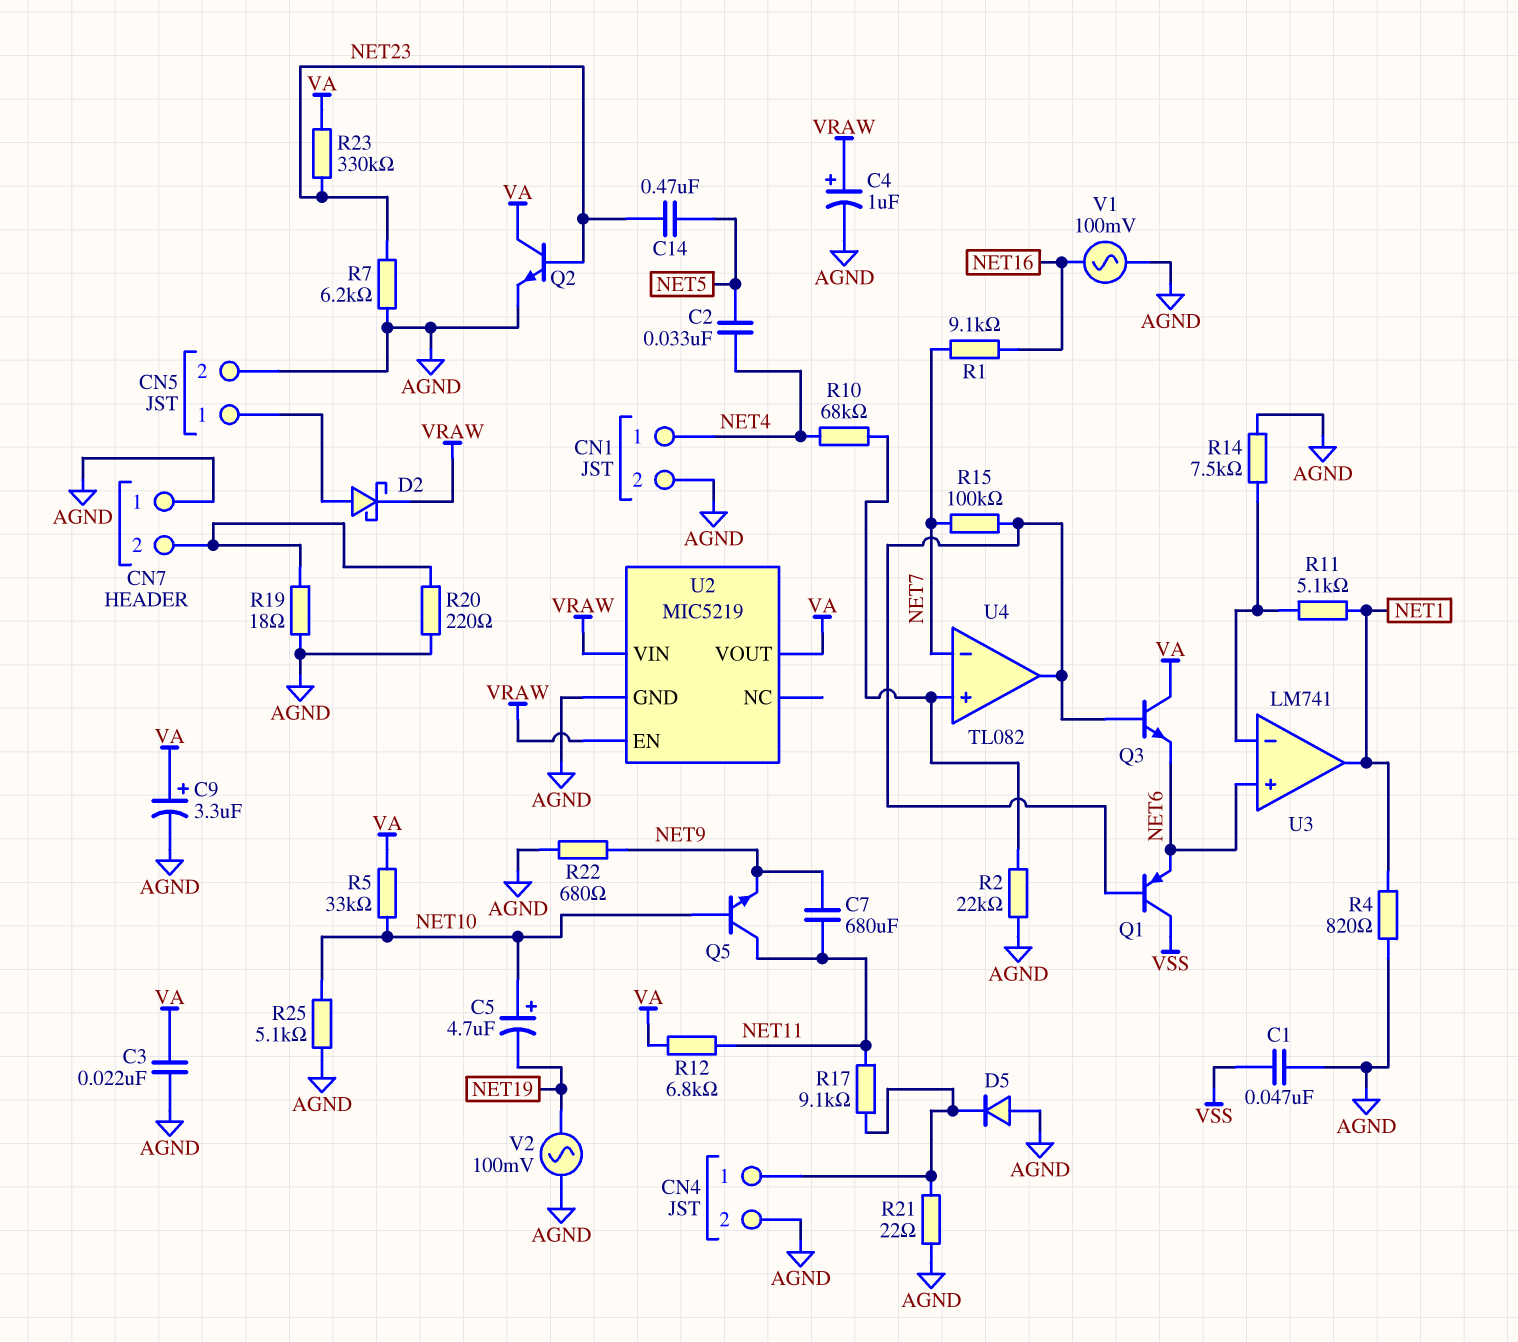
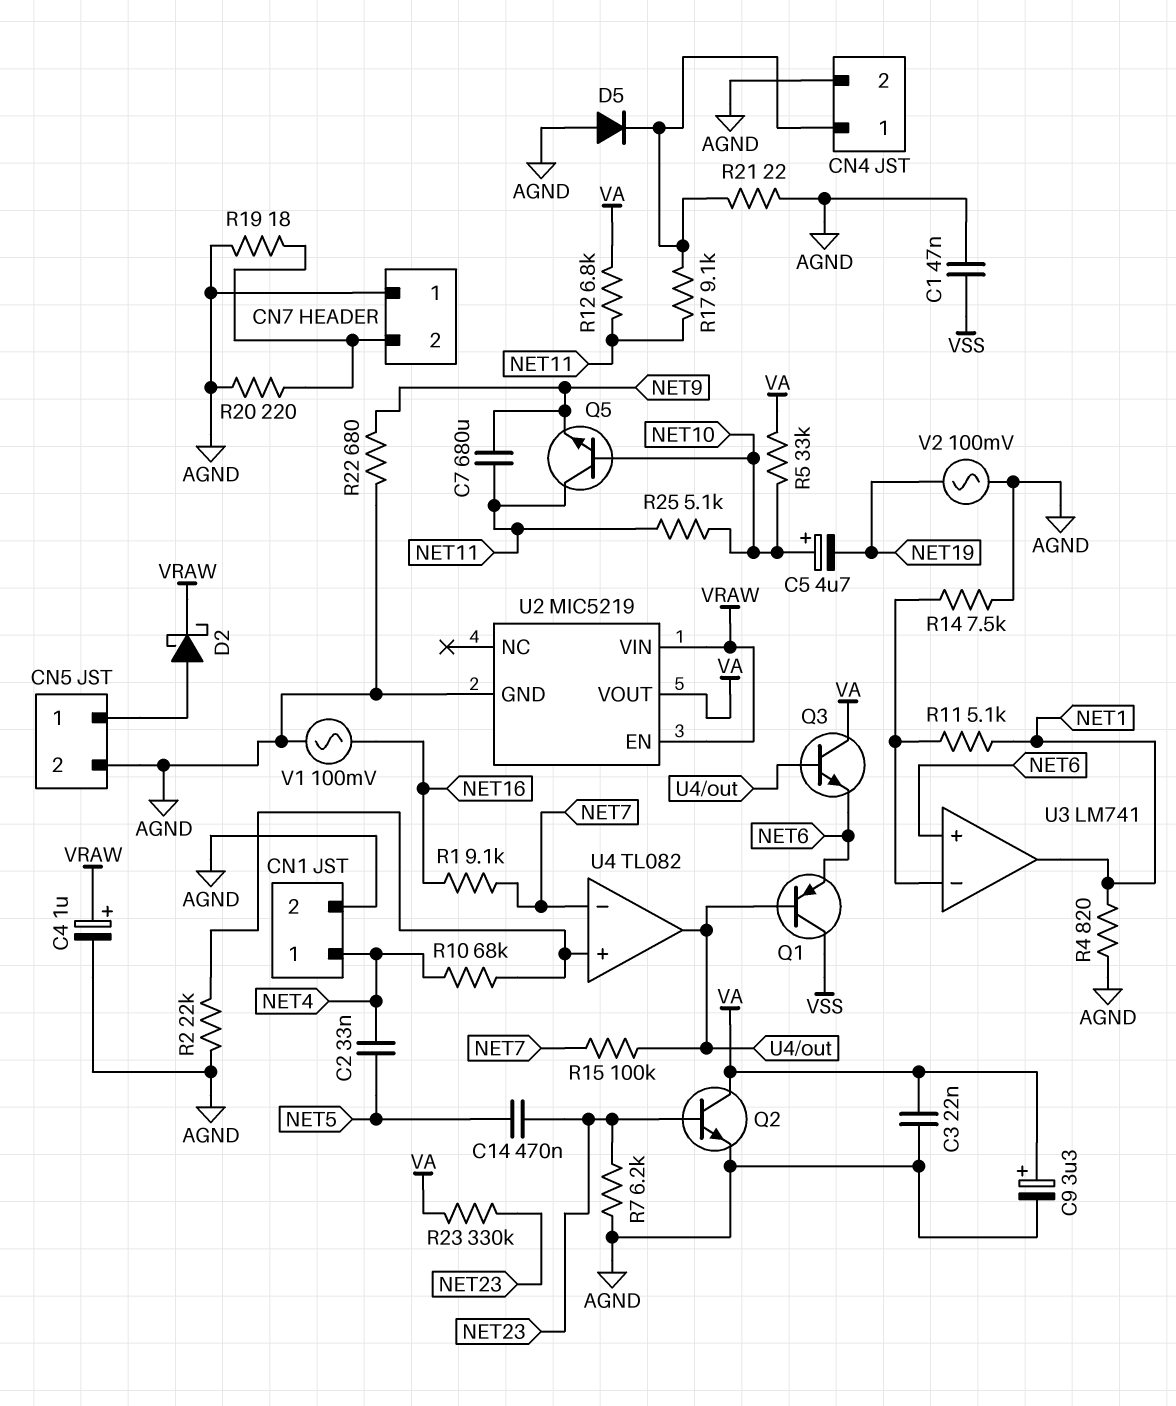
R25: 5.1k (AGND, NET10) -> 5.1k (NET10, NET11)

